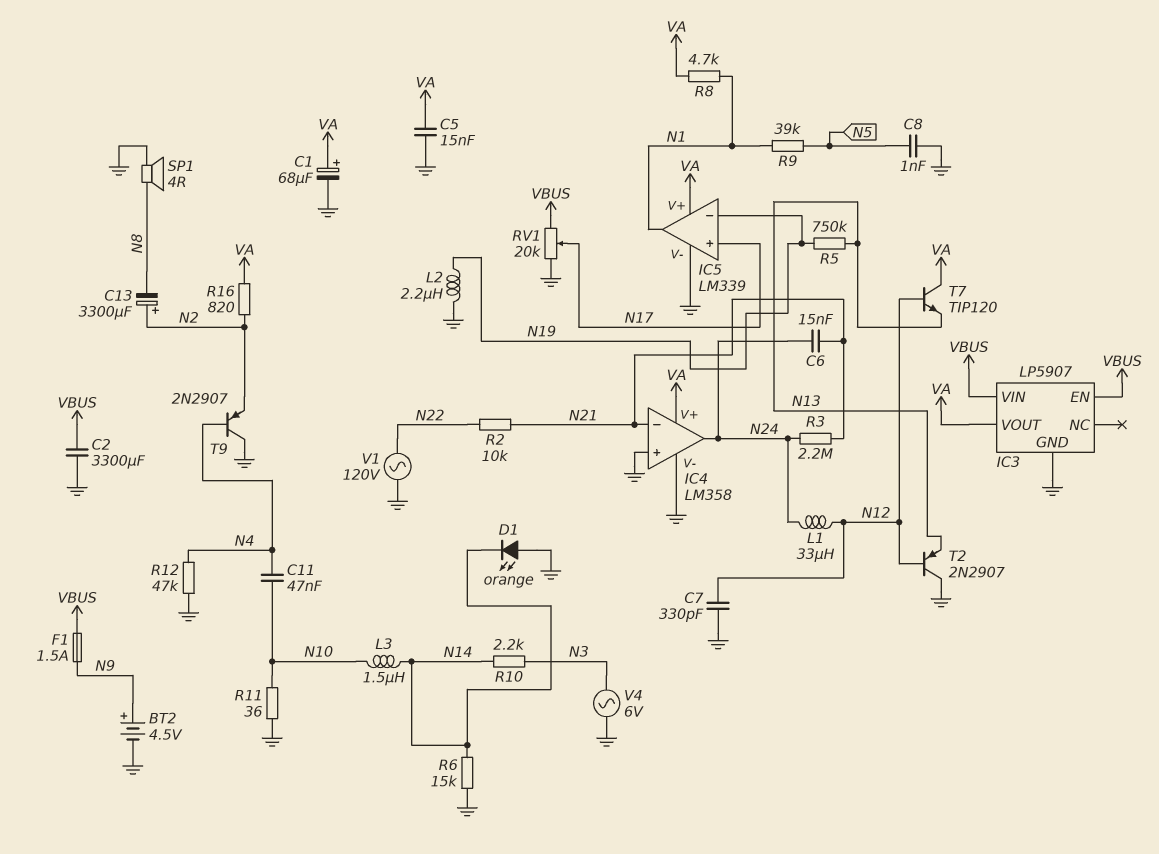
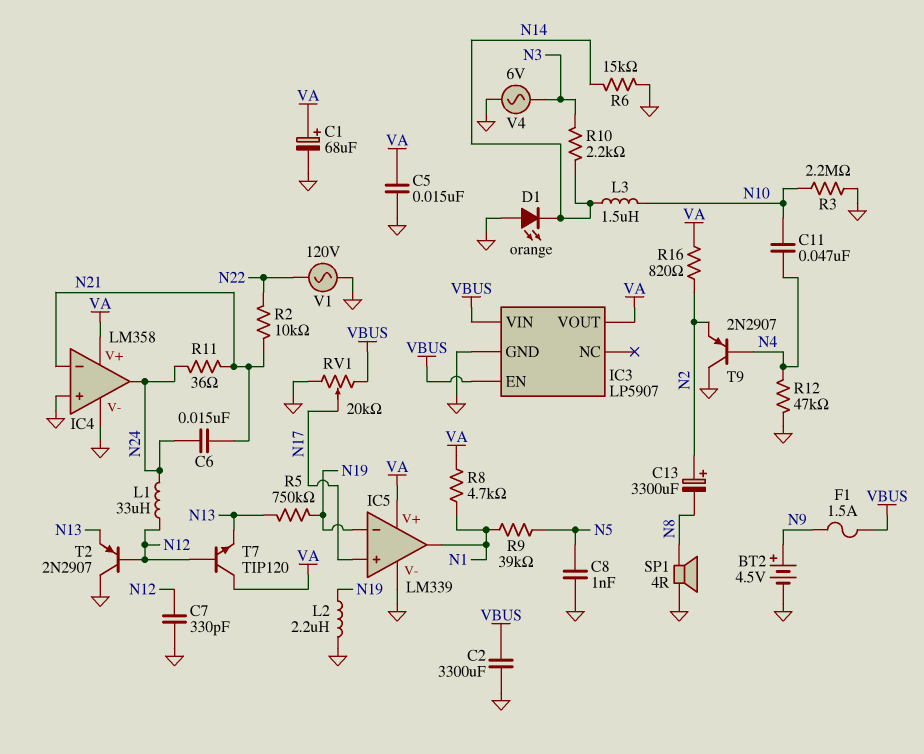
R3: 2.2M (N21, N24) -> 2.2M (GND, N10)
R11: 36 (GND, N10) -> 36 (N21, N24)

